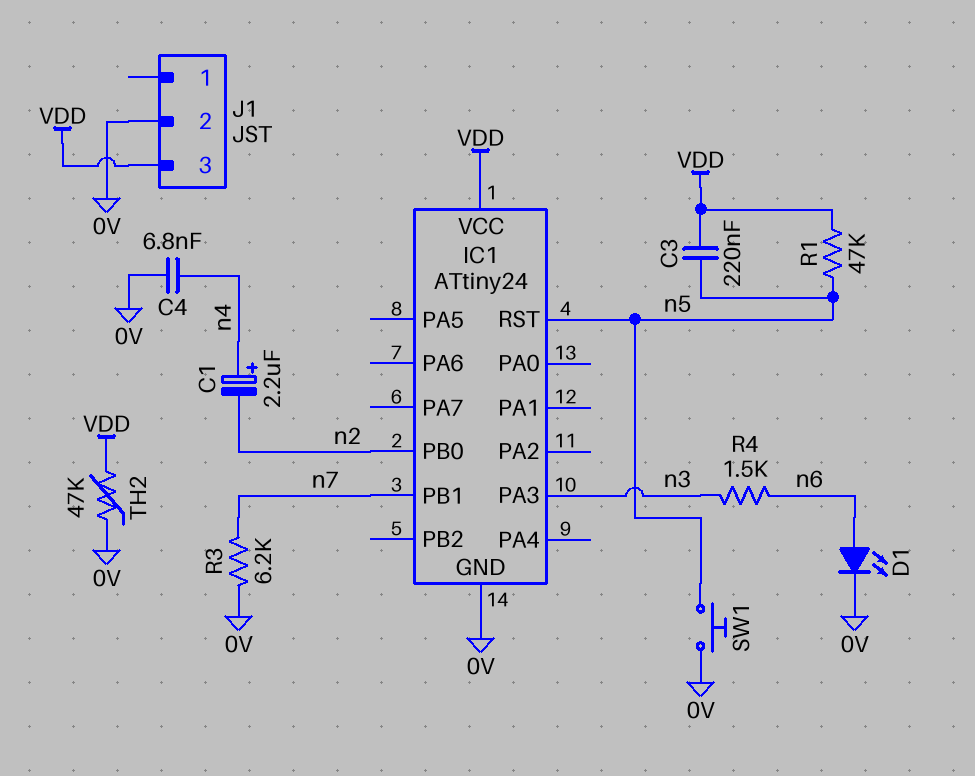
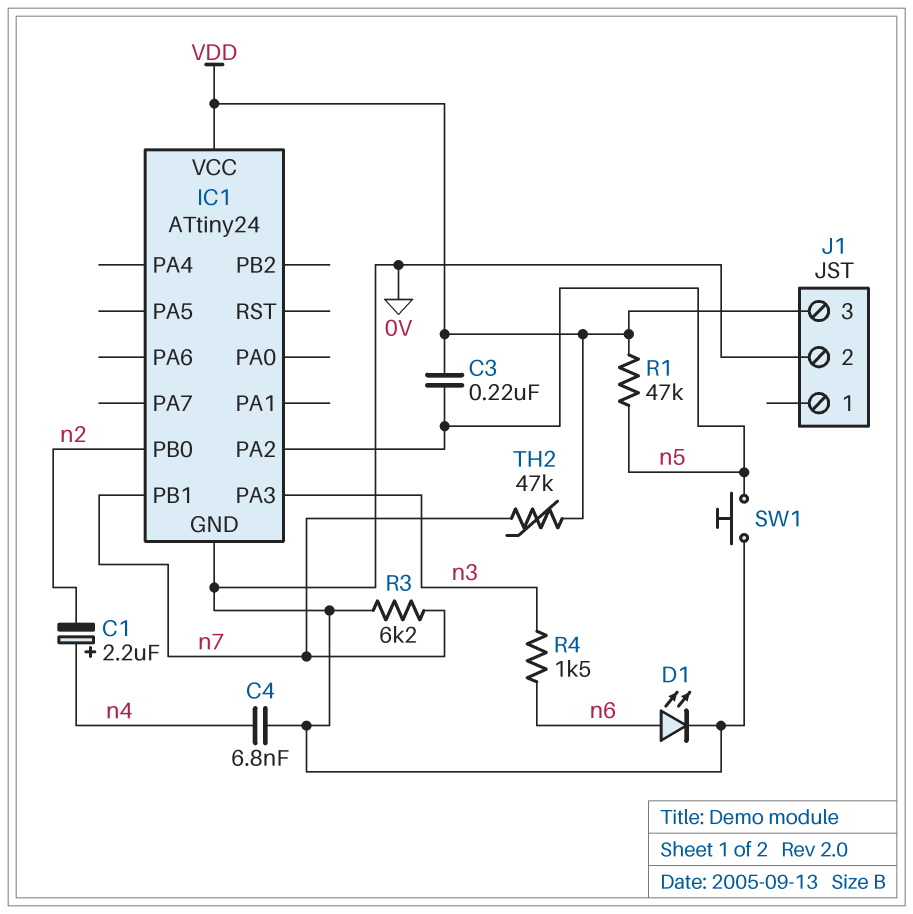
IC1 pin PA2: none -> n5
IC1 pin RST: n5 -> none
TH2: 47k (0V, VDD) -> 47k (VDD, n7)

